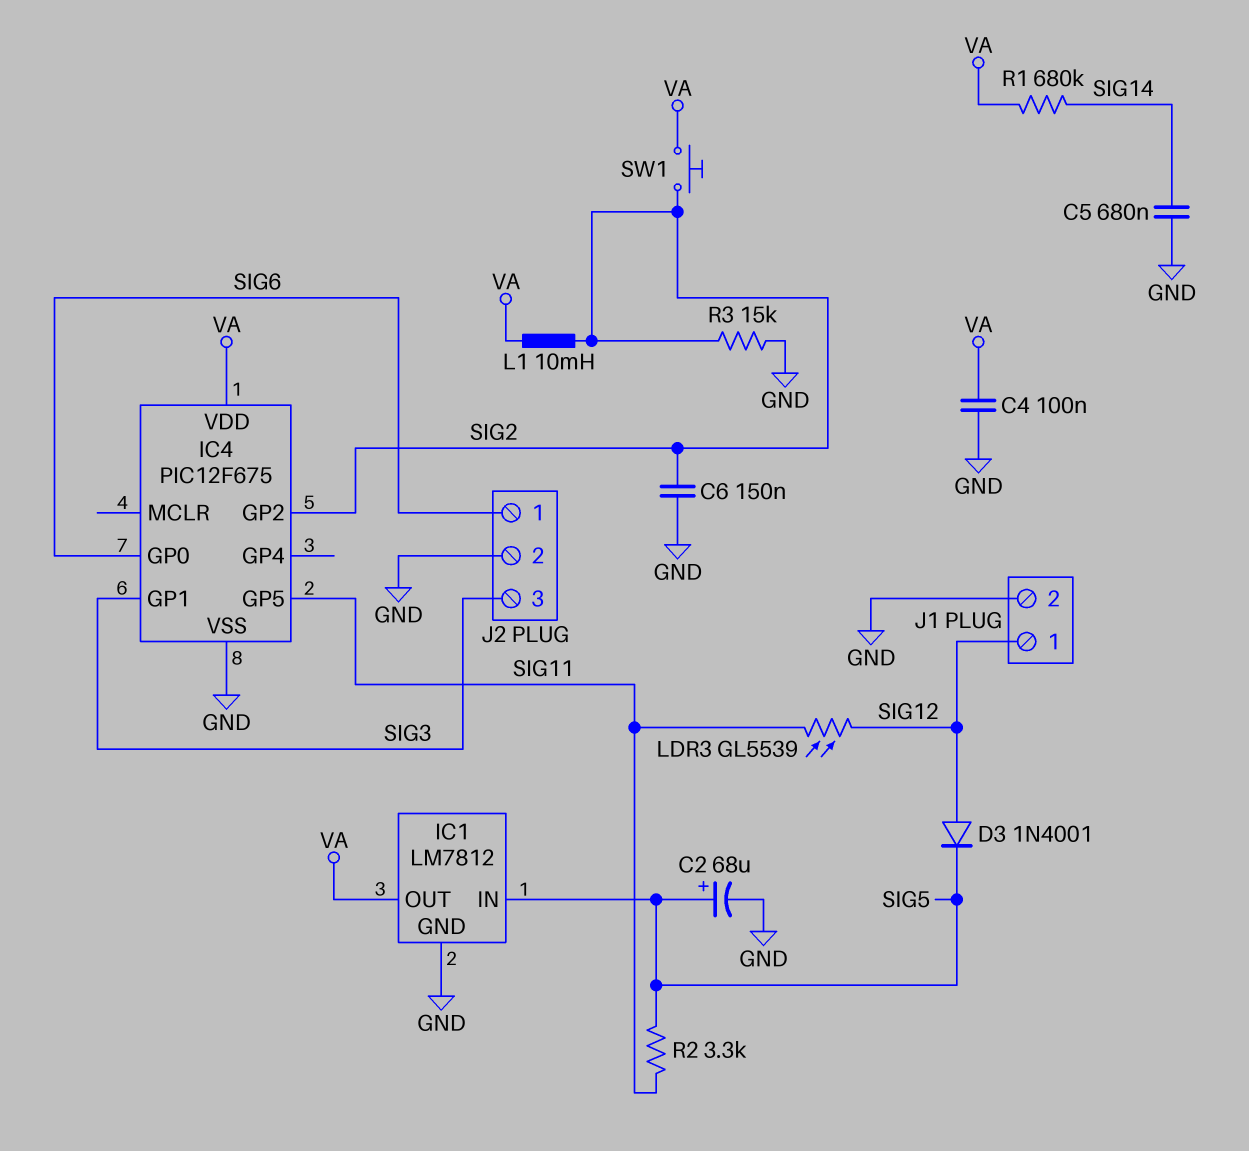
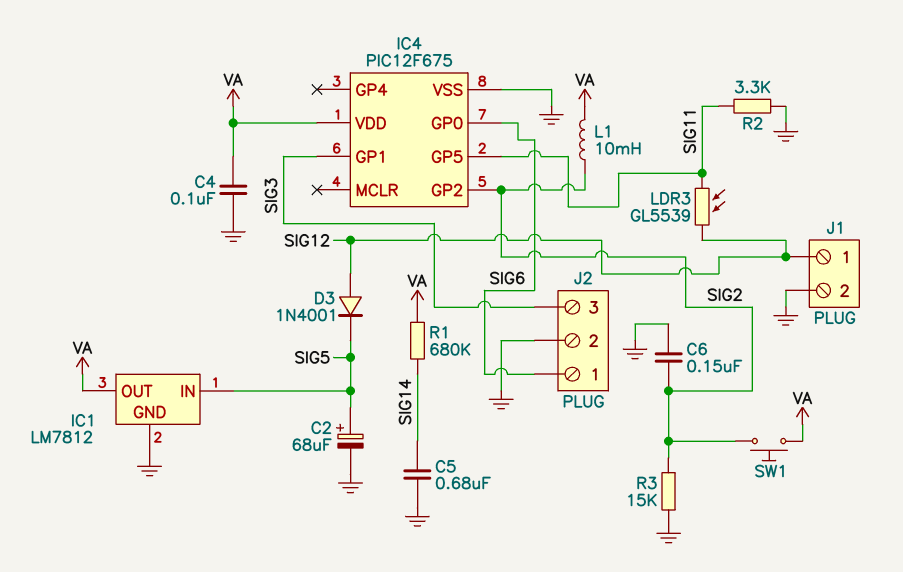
R2: 3.3k (SIG5, SIG11) -> 3.3k (GND, SIG11)

